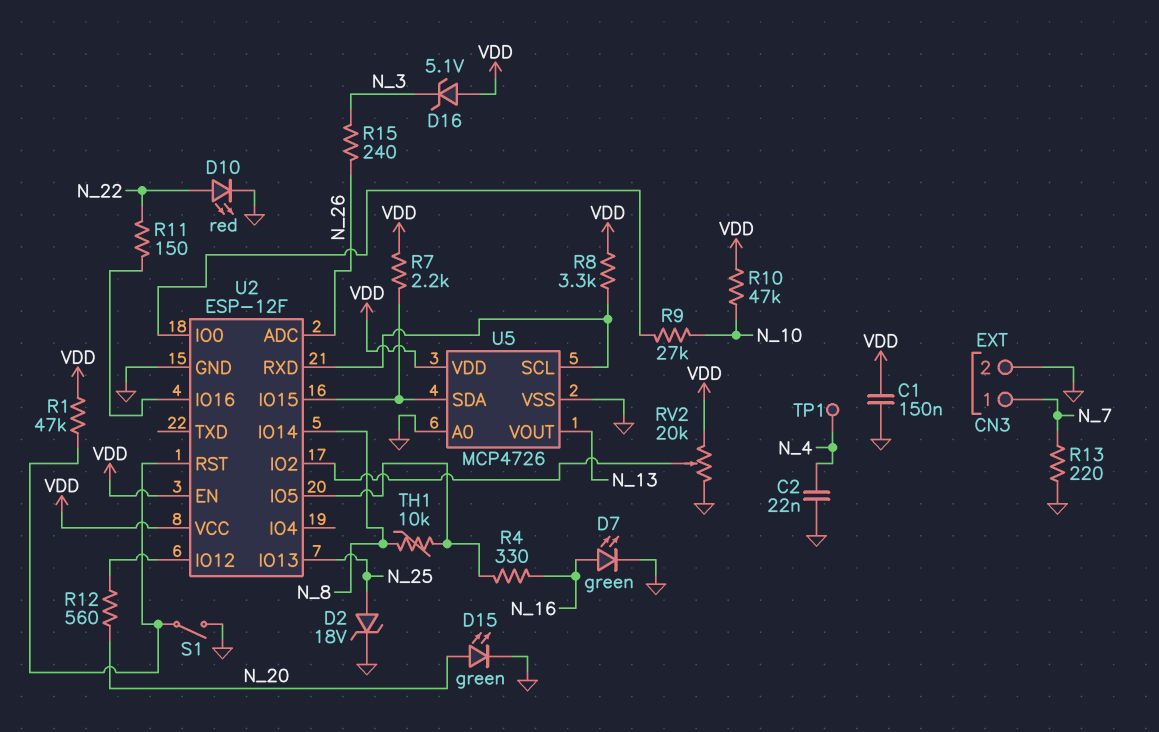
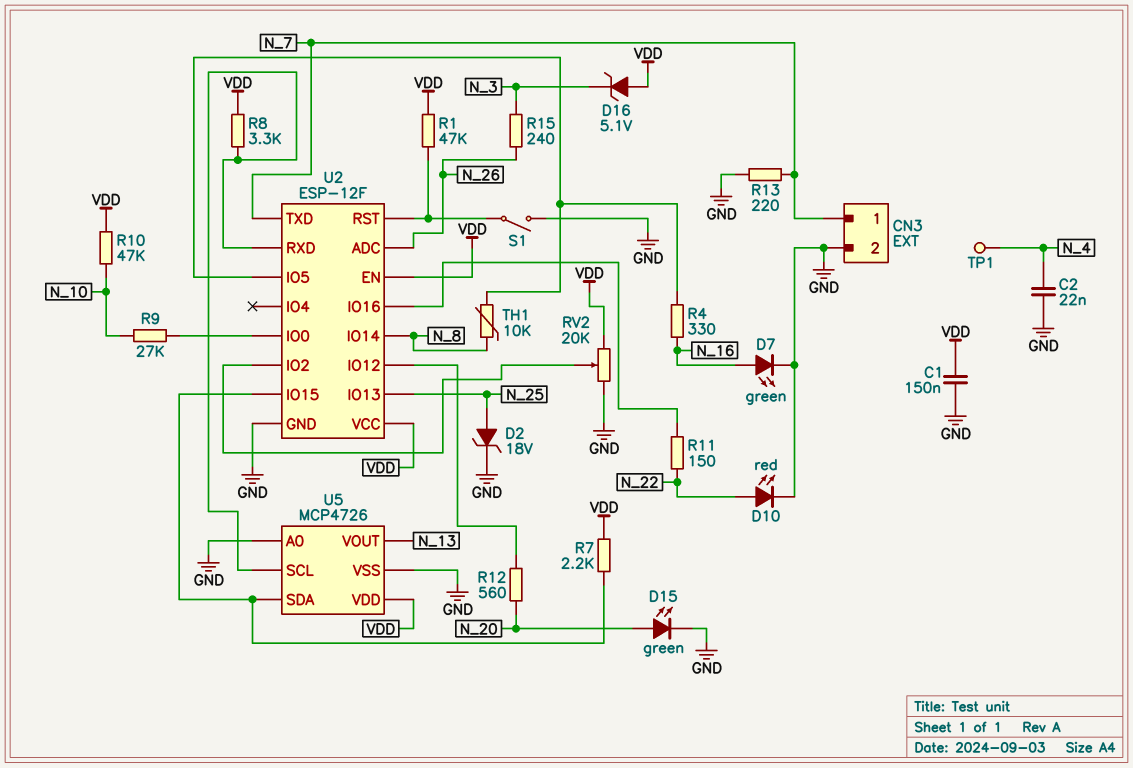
U2 pin TXD: none -> N_7

